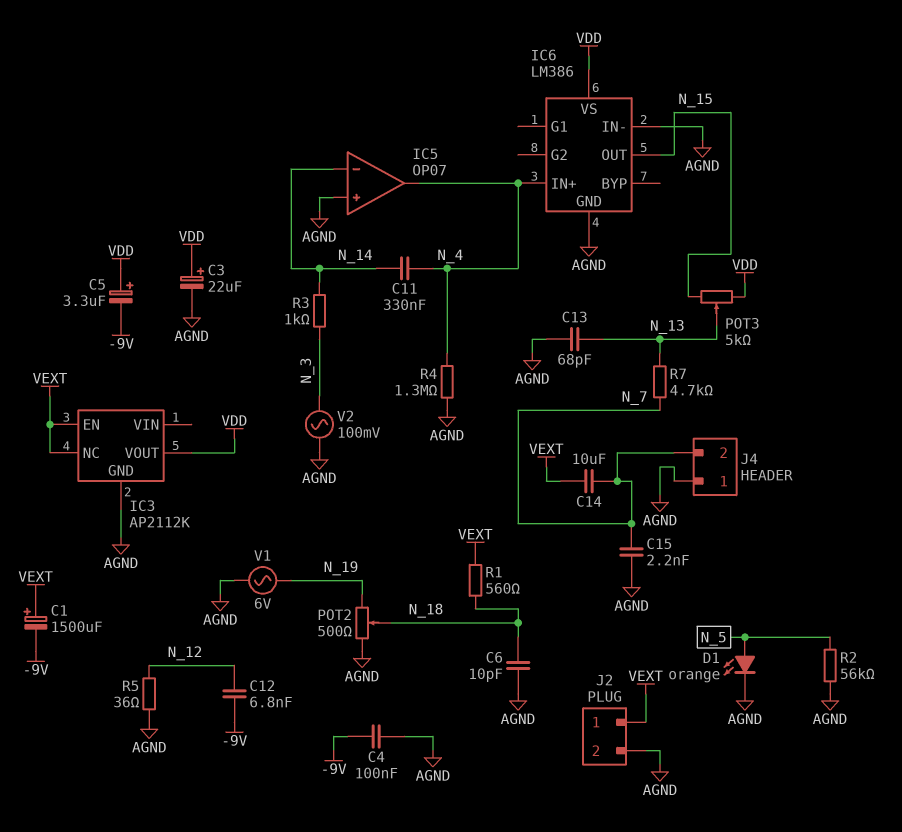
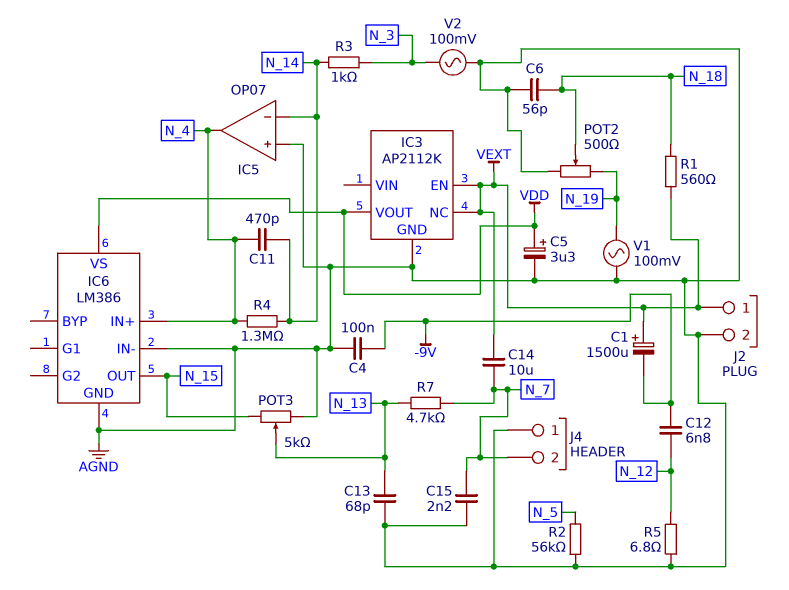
C3: 22uF (plus VDD, minus AGND) -> none
C5: 3.3uF (plus VDD, minus -9V) -> 3.3uF (plus VDD, minus AGND)
C6: 10pF (AGND, N_18) -> 56pF (AGND, N_18)
C11: 330nF (N_4, N_14) -> 470pF (N_4, N_14)
D1: LED orange (A N_5, K AGND) -> none
POT3: 5k (N_15, VDD, wiper N_13) -> 5k (AGND, N_15, wiper N_13)
R4: 1.3M (AGND, N_4) -> 1.3M (N_4, N_14)
R5: 36 (AGND, N_12) -> 6.8 (AGND, N_12)
V1: AC 6V (AGND, N_19) -> AC 100mV (AGND, N_19)

